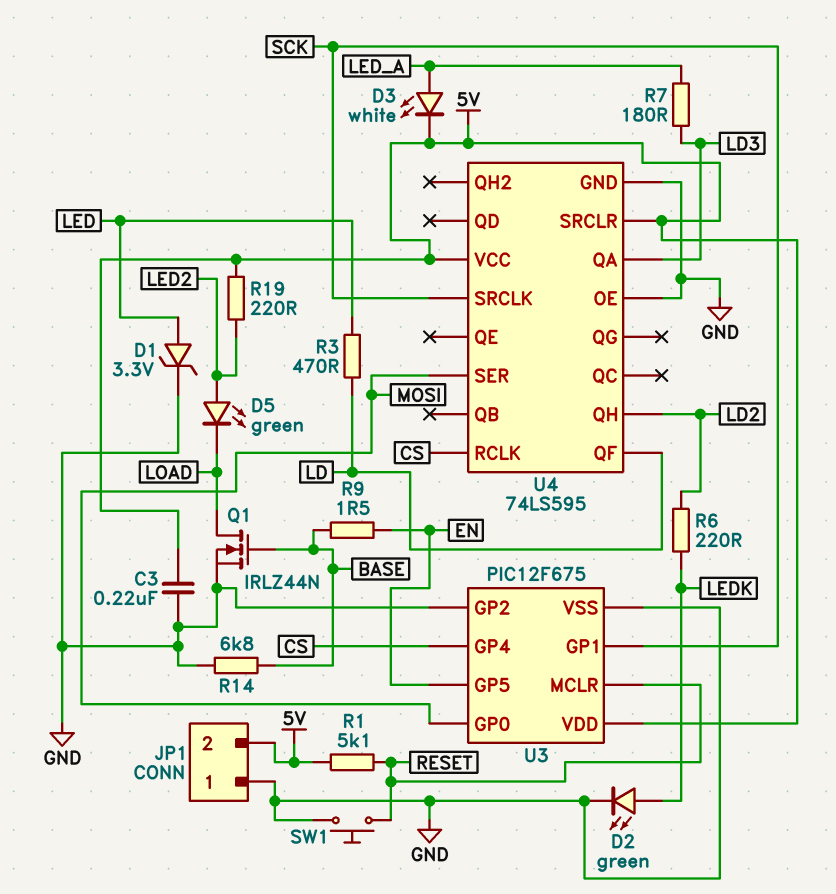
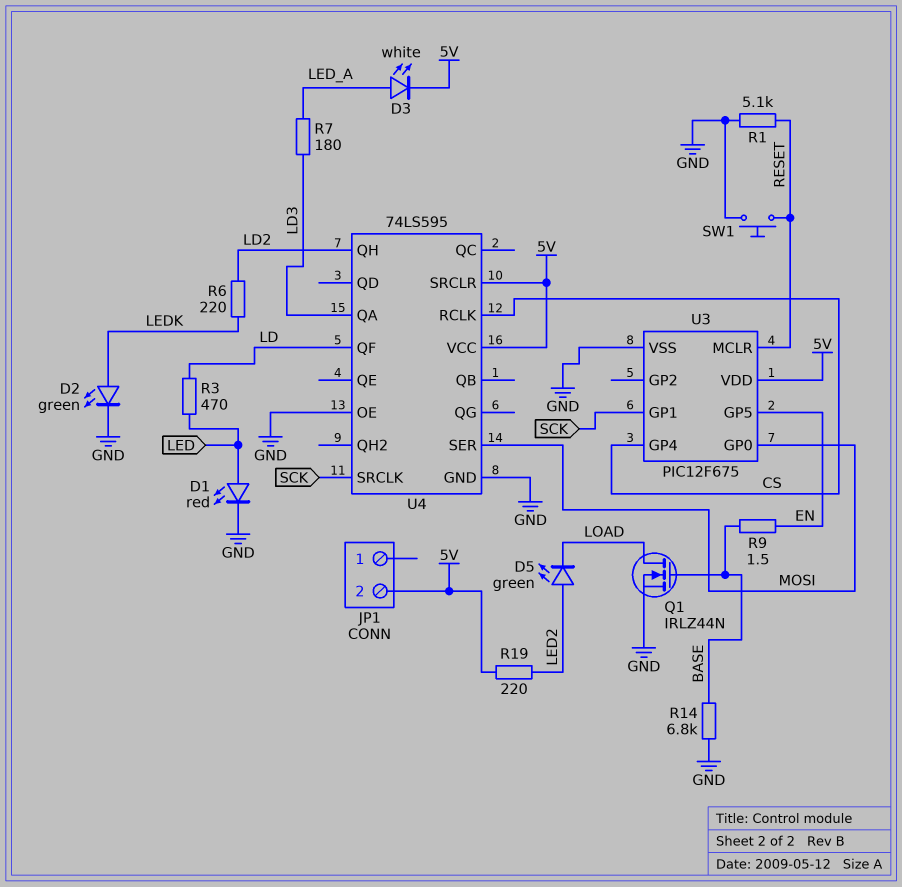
C3: 220nF (5V, GND) -> none
D1: zener 3.3V (A LED, K GND) -> LED red (A LED, K GND)
JP1 pin 1: GND -> none
R1: 5.1k (5V, RESET) -> 5.1k (GND, RESET)
U3 pin GP2: GND -> none

